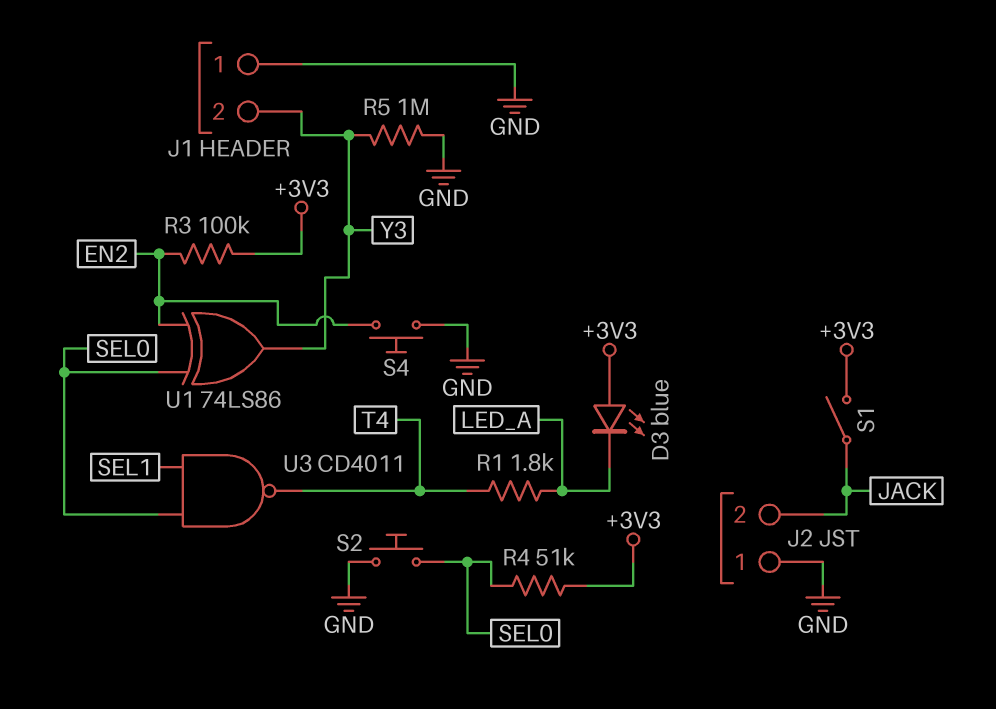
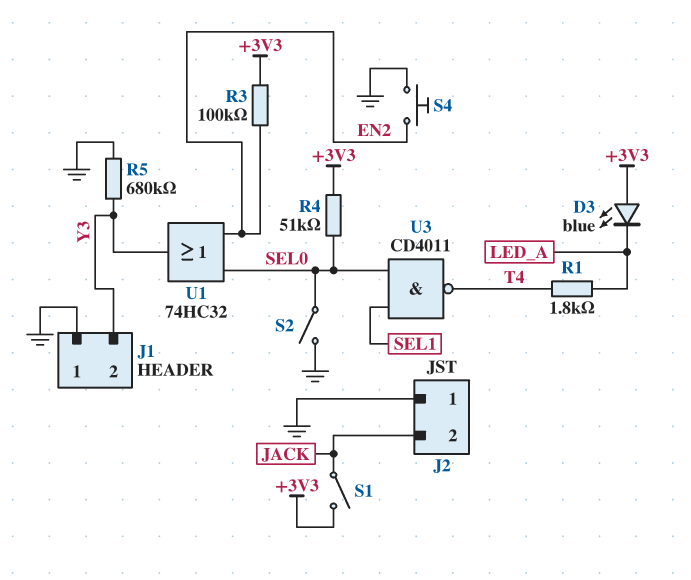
R5: 1M (GND, Y3) -> 680k (GND, Y3)
S2: button (GND, SEL0) -> switch (GND, SEL0)
U1: XOR 74LS86 (in EN2, in SEL0, out Y3) -> OR 74HC32 (in EN2, in SEL0, out Y3)

